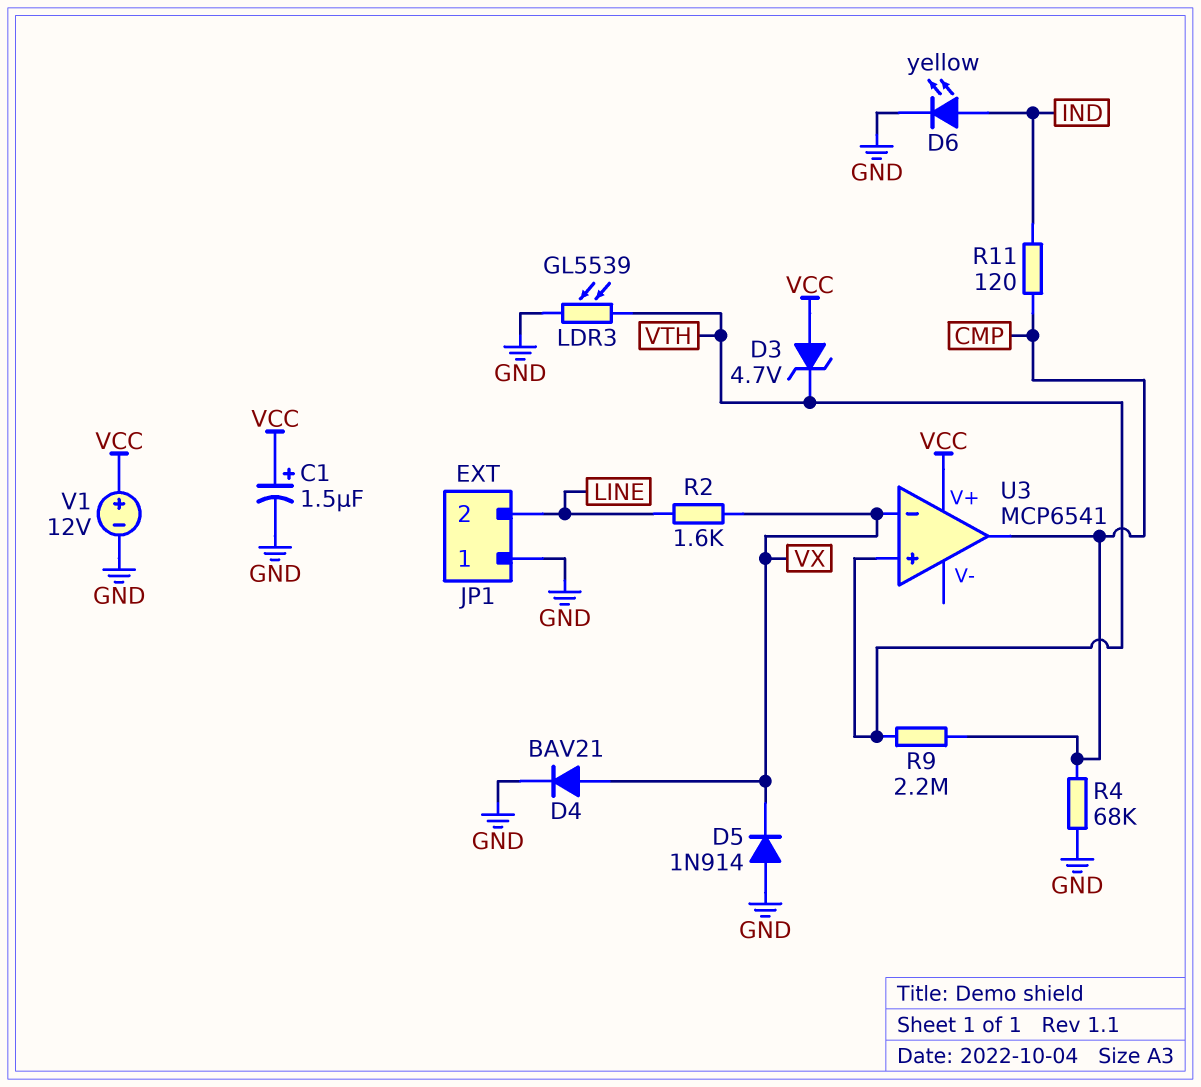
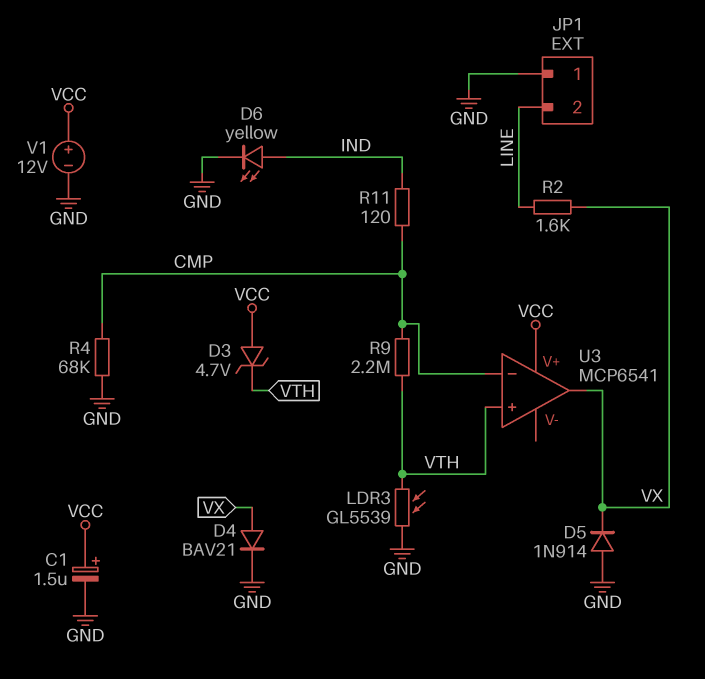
U3 pin in-: VX -> CMP
U3 pin out: CMP -> VX

